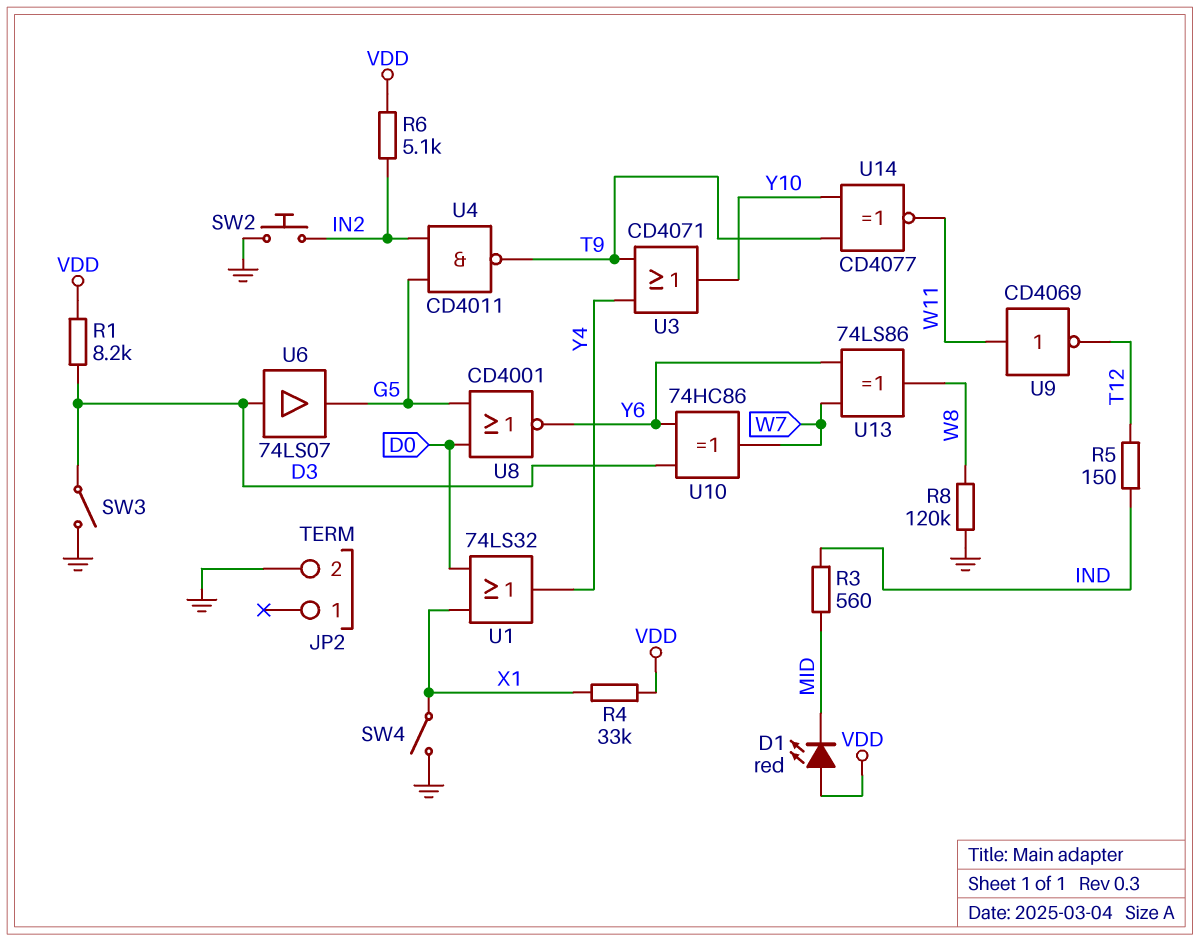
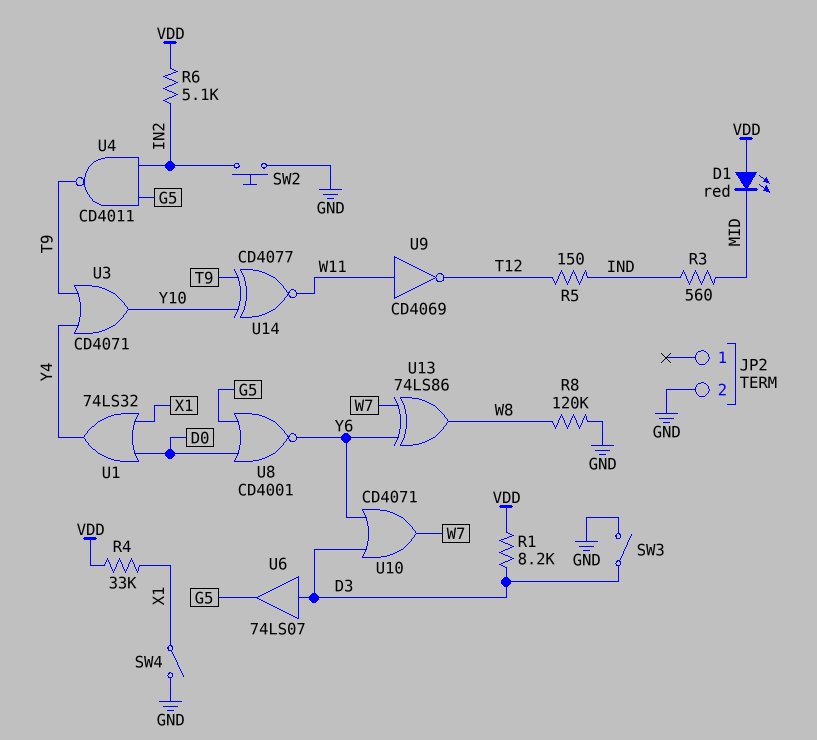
U10: XOR 74HC86 (in D3, in Y6, out W7) -> OR CD4071 (in D3, in Y6, out W7)

